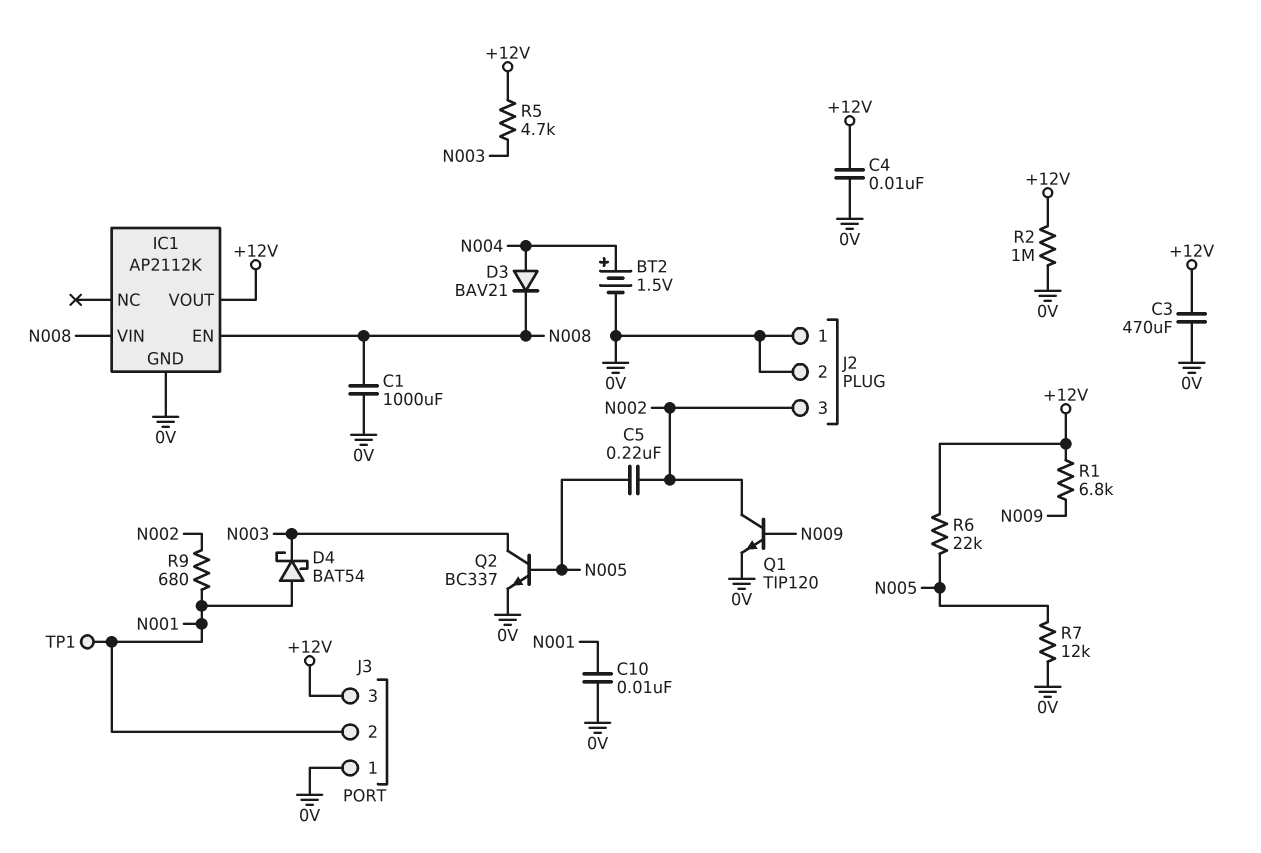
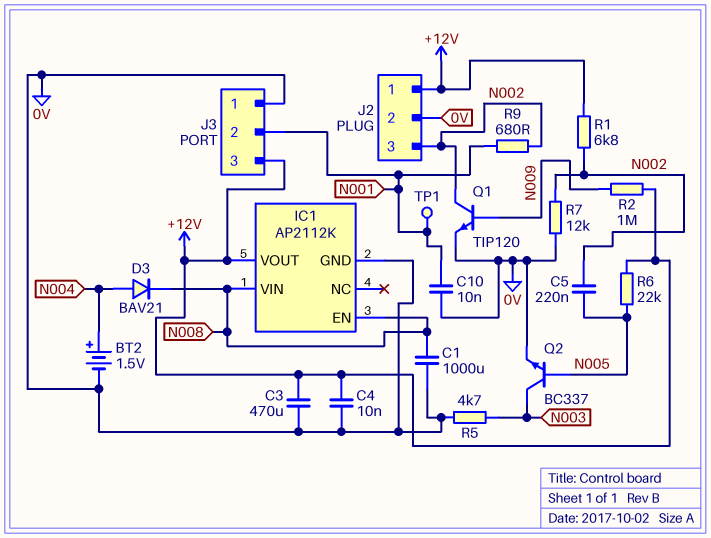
D4: schottky BAT54 (A N001, K N003) -> none
J2 pin 1: 0V -> +12V
R1: 6.8k (+12V, N009) -> 6.8k (+12V, N002)
R2: 1M (+12V, 0V) -> 1M (+12V, N009)
R5: 4.7k (+12V, N003) -> 4.7k (0V, N003)
R7: 12k (0V, N005) -> 12k (0V, N002)

